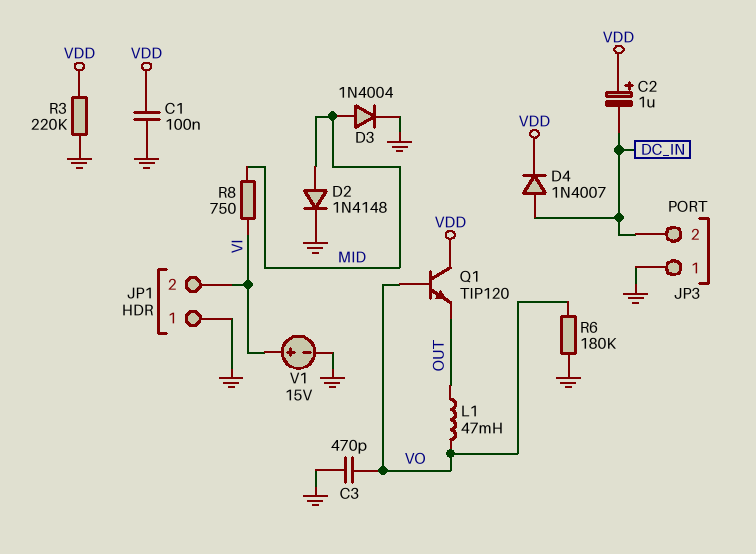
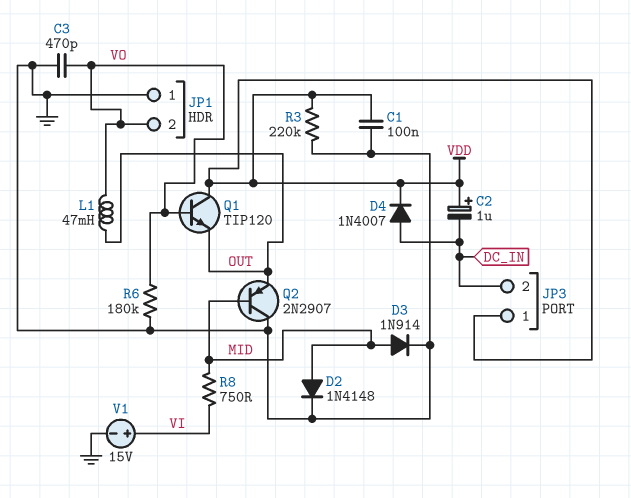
D3: diode 1N4004 (A MID, K GND) -> diode 1N914 (A MID, K GND)
JP1 pin 2: VI -> VO
JP3 pin 1: GND -> VDD
Q2: none -> PNP 2N2907 (B MID, C GND, E OUT)

